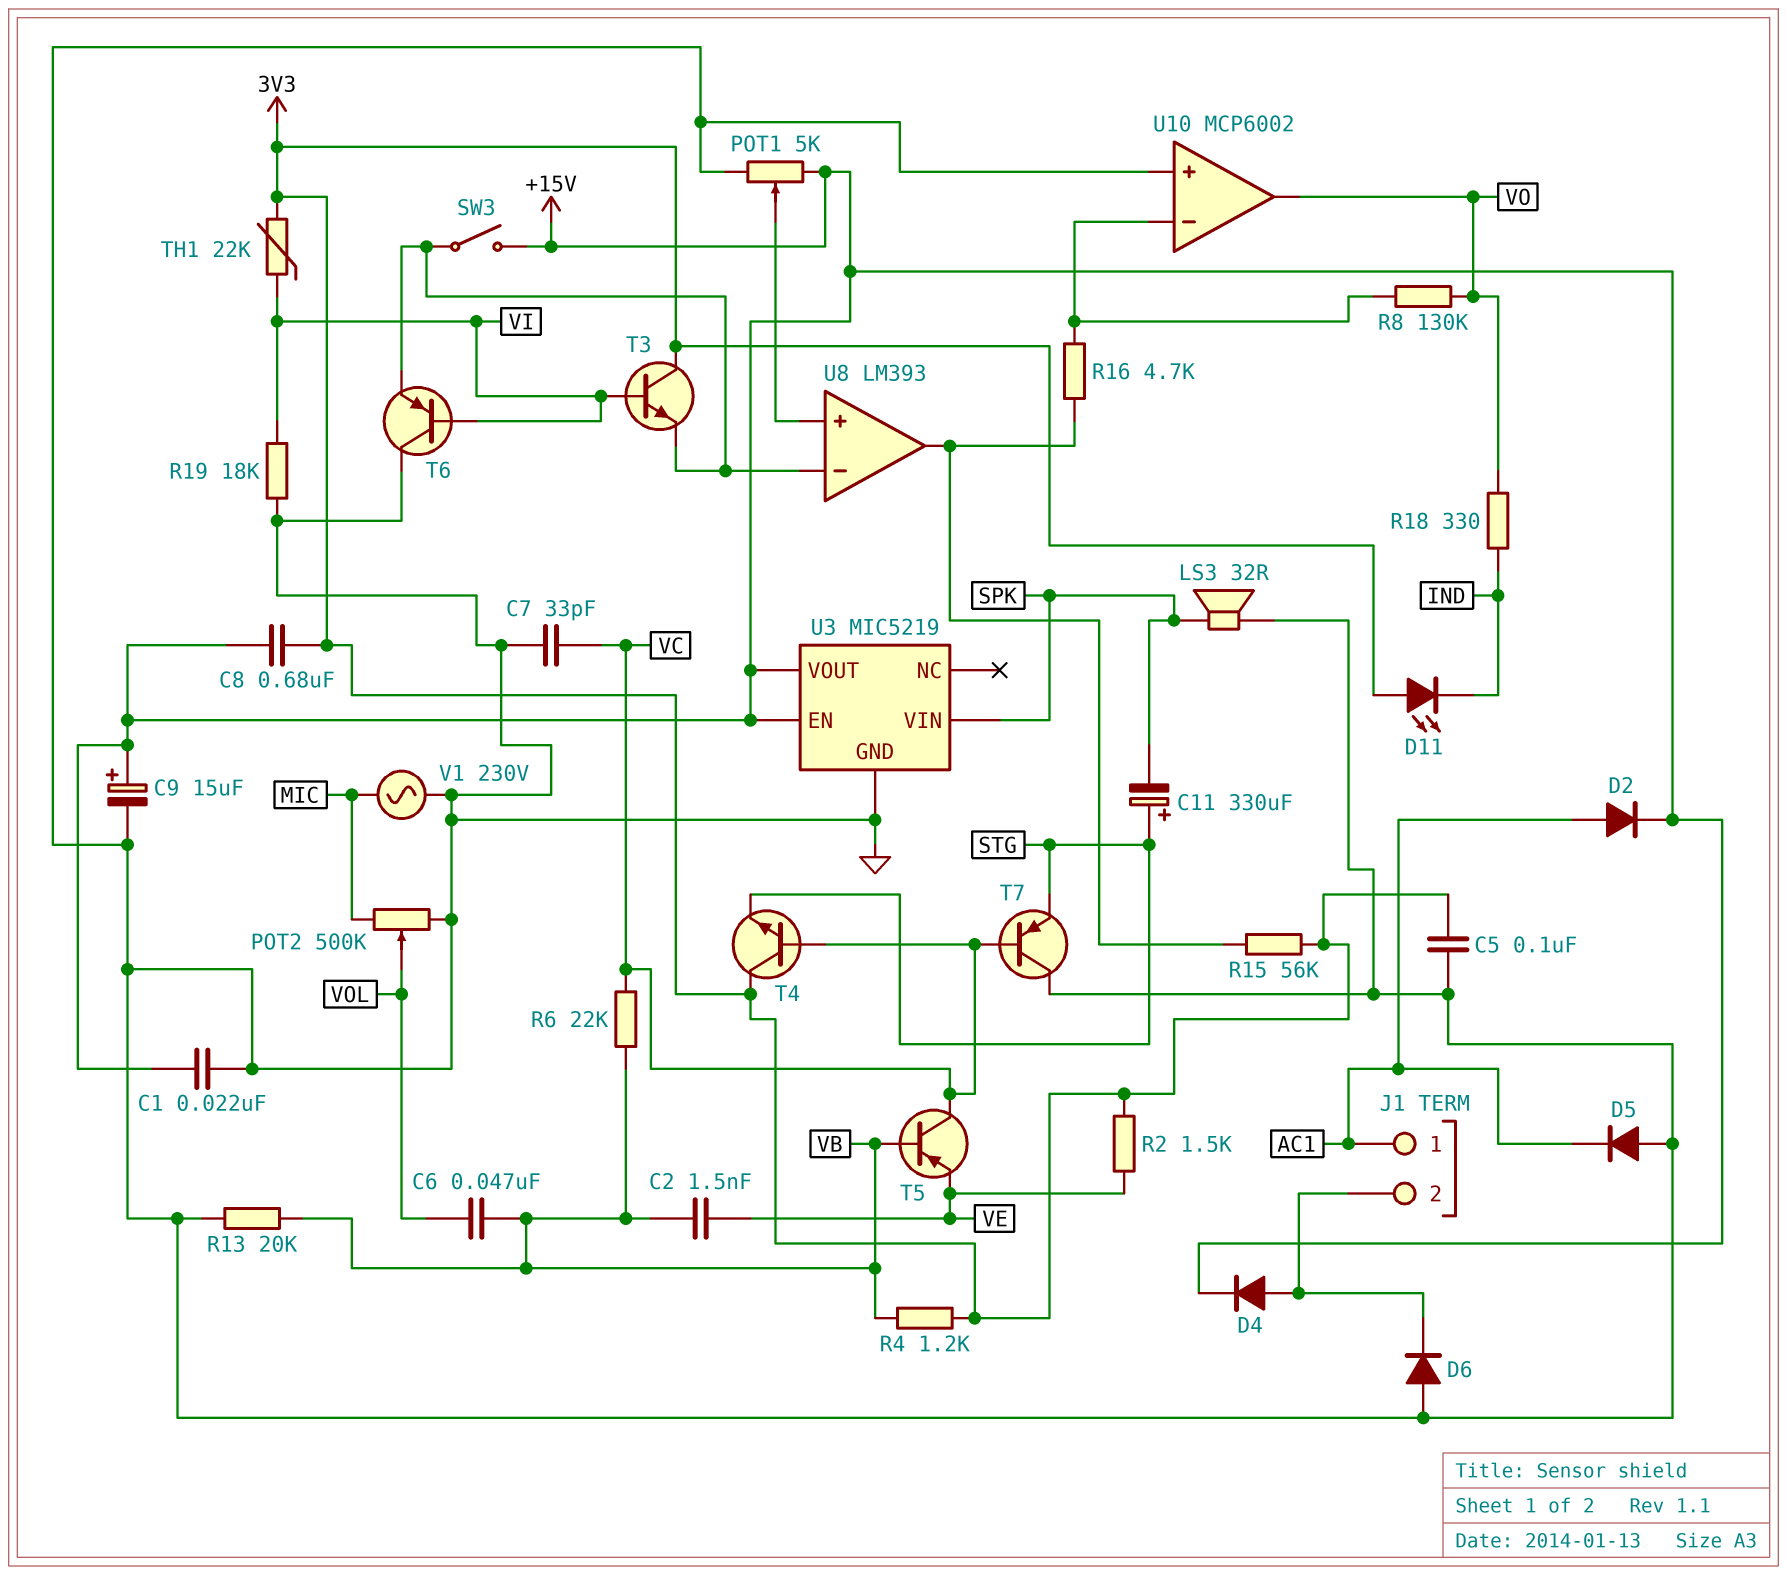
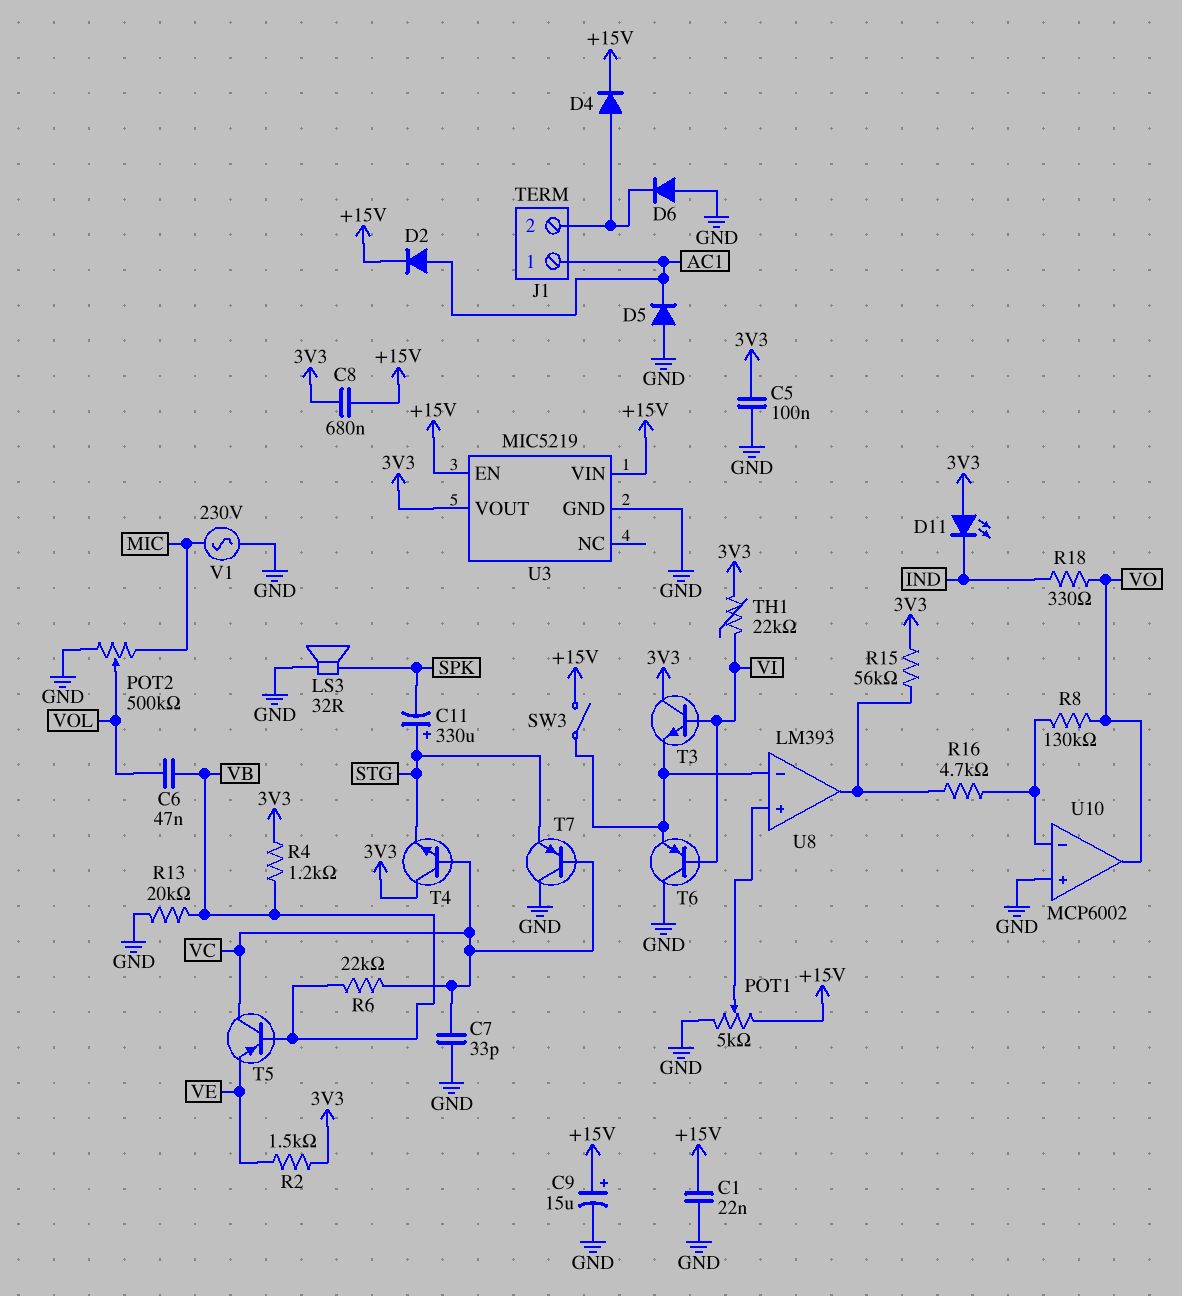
C2: 1.5nF (VB, VE) -> none
R19: 18k (GND, VI) -> none
U3 pin VIN: SPK -> +15V
U3 pin VOUT: +15V -> 3V3

